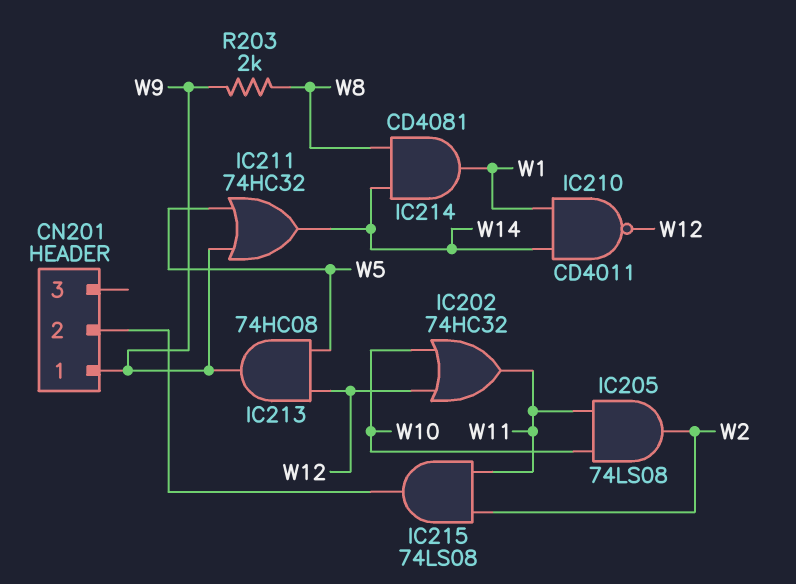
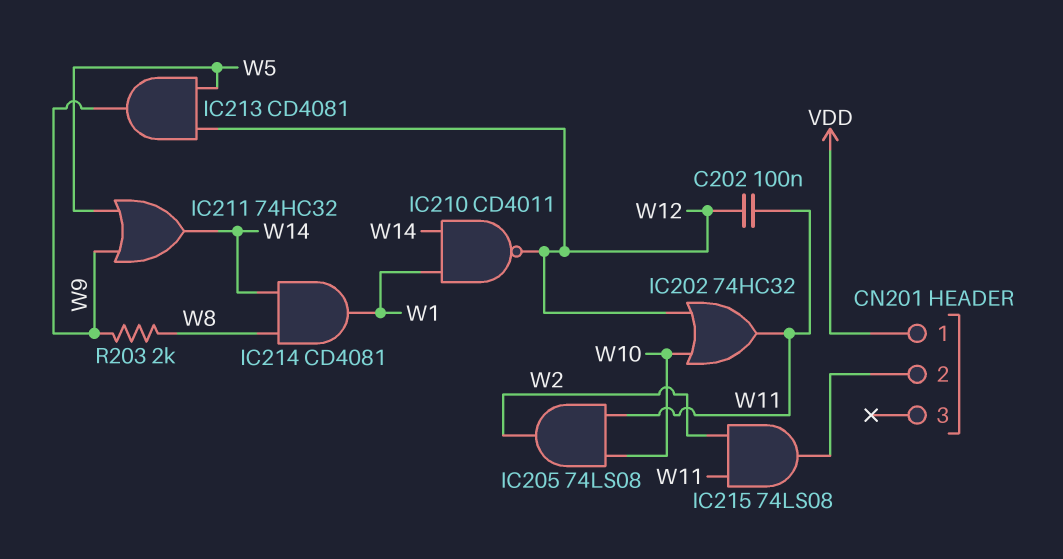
C202: none -> 100nF (W11, W12)
CN201 pin 1: W9 -> VDD
IC213: AND 74HC08 (in W5, in W12, out W9) -> AND CD4081 (in W5, in W12, out W9)

